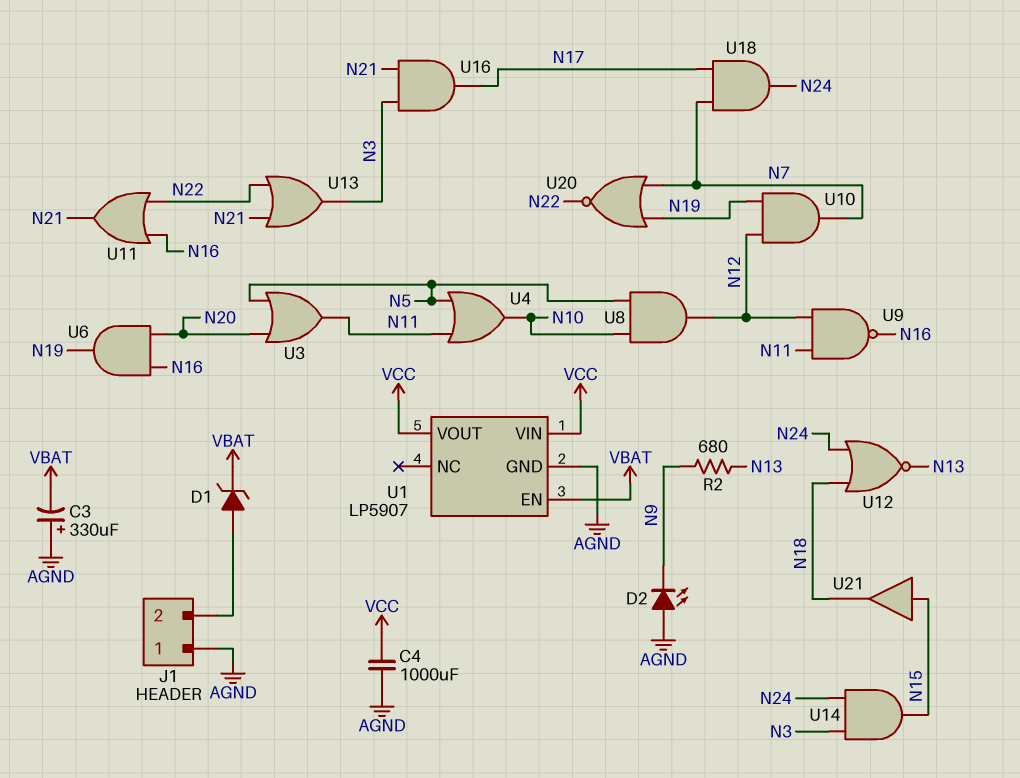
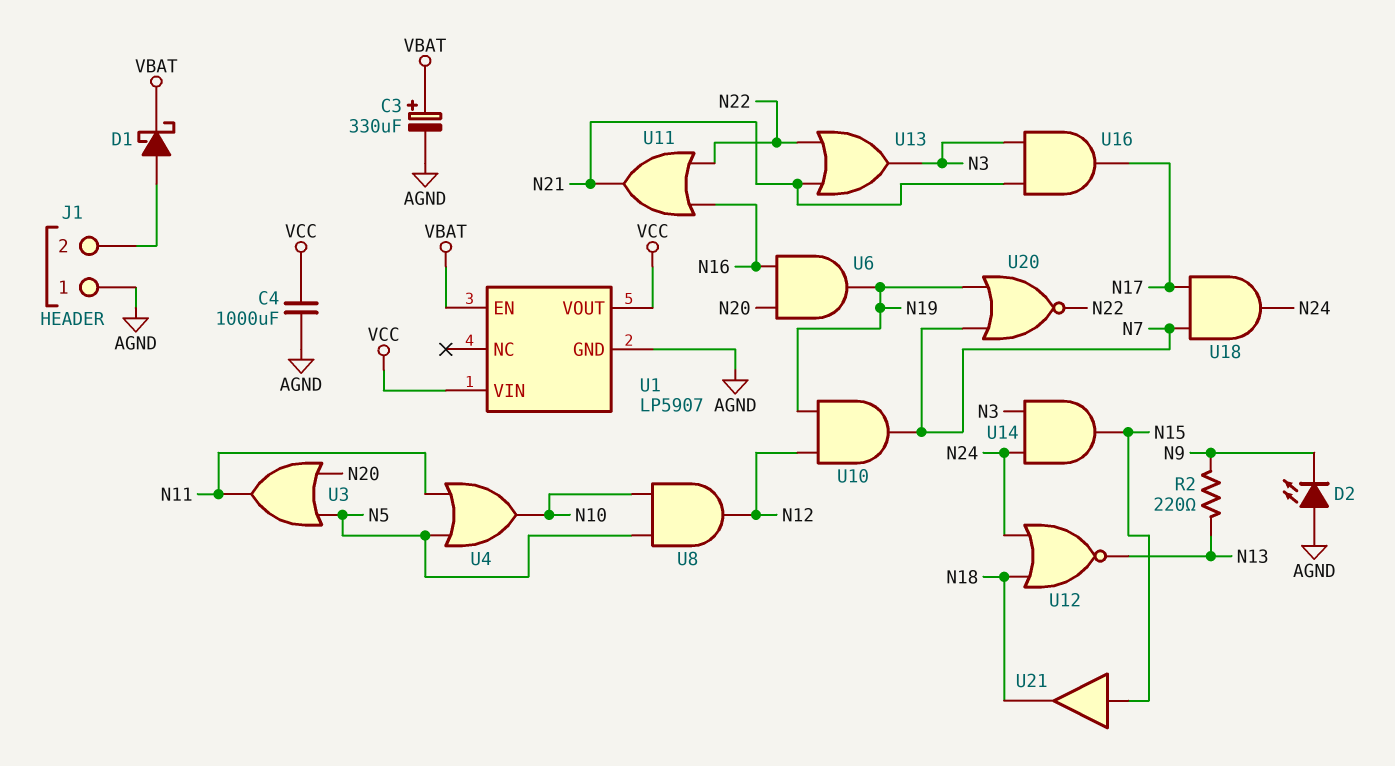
C3: 330uF (plus AGND, minus VBAT) -> 330uF (plus VBAT, minus AGND)
D1: zener (A J1/2, K VBAT) -> schottky (A J1/2, K VBAT)
R2: 680 (N9, N13) -> 220 (N9, N13)
U9: NAND (in N11, in N12, out N16) -> none

